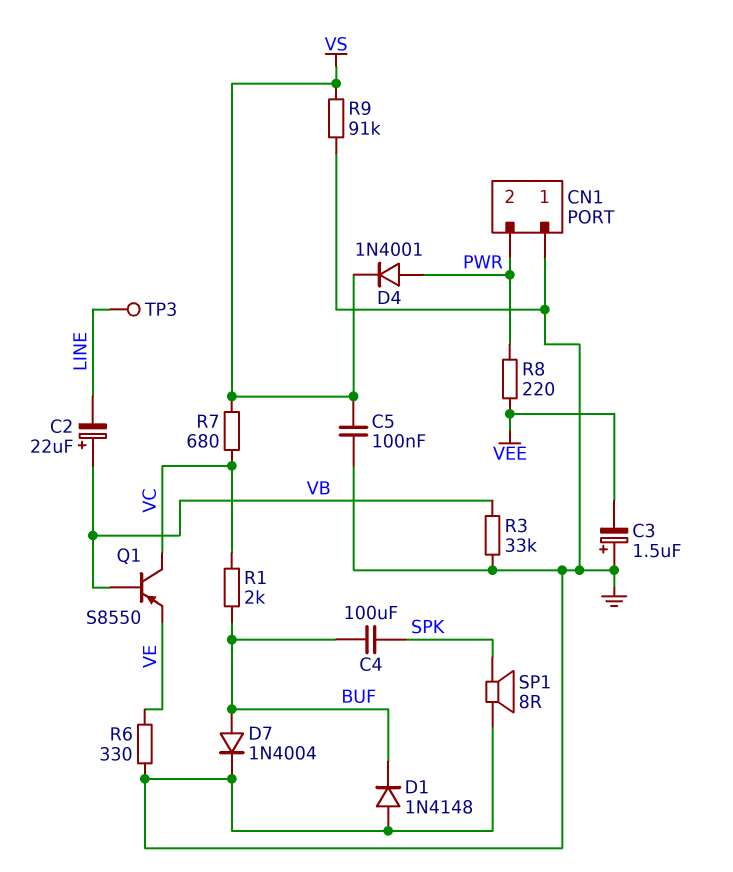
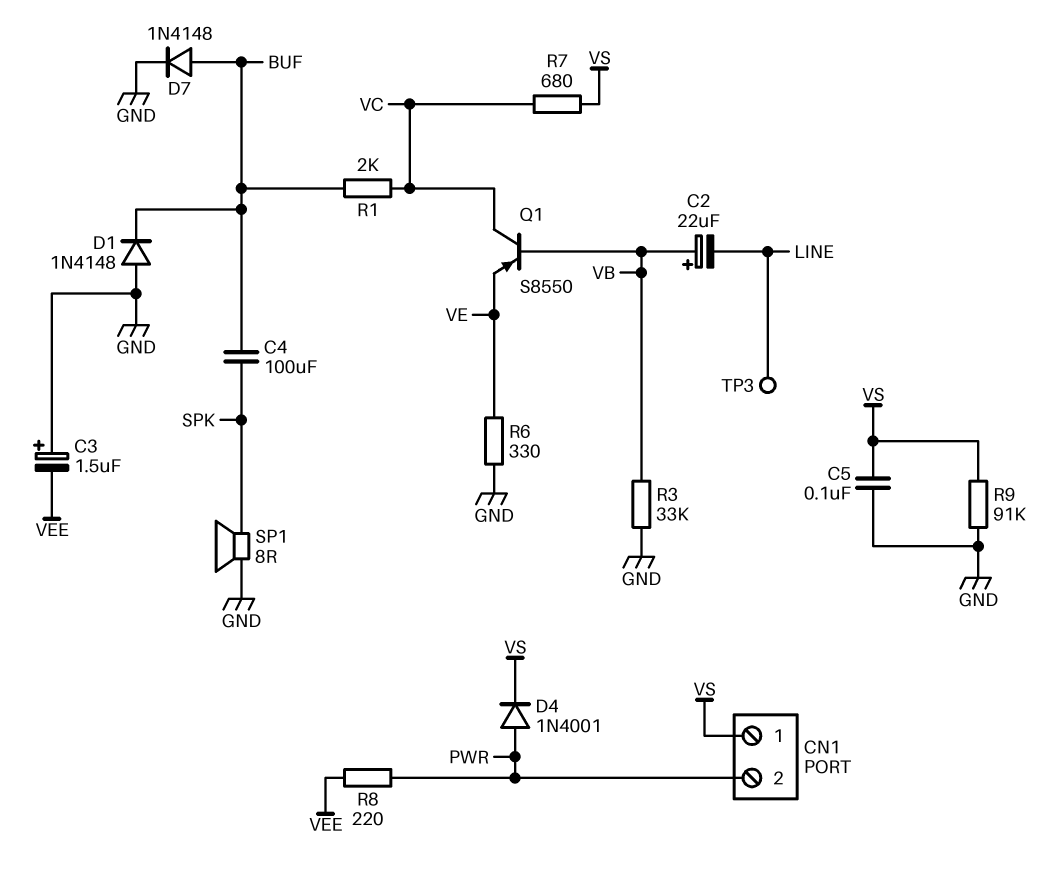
CN1 pin 1: GND -> VS
D7: diode 1N4004 (A BUF, K GND) -> diode 1N4148 (A BUF, K GND)

